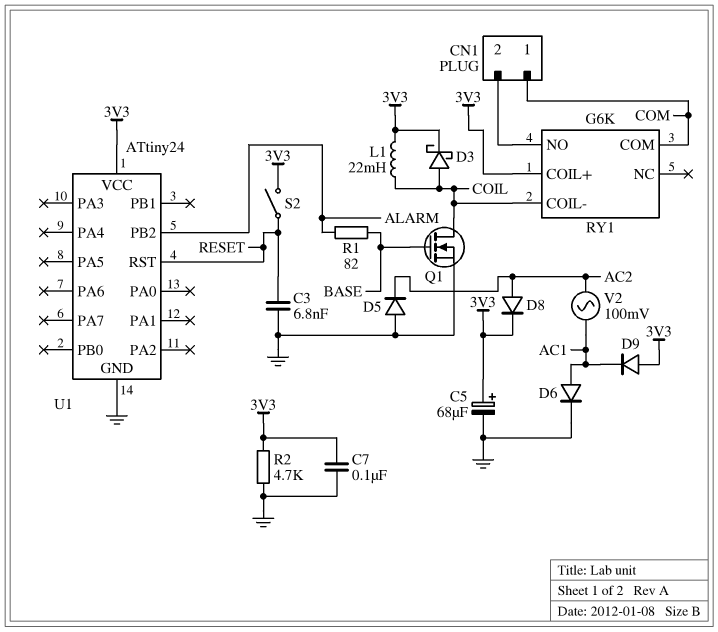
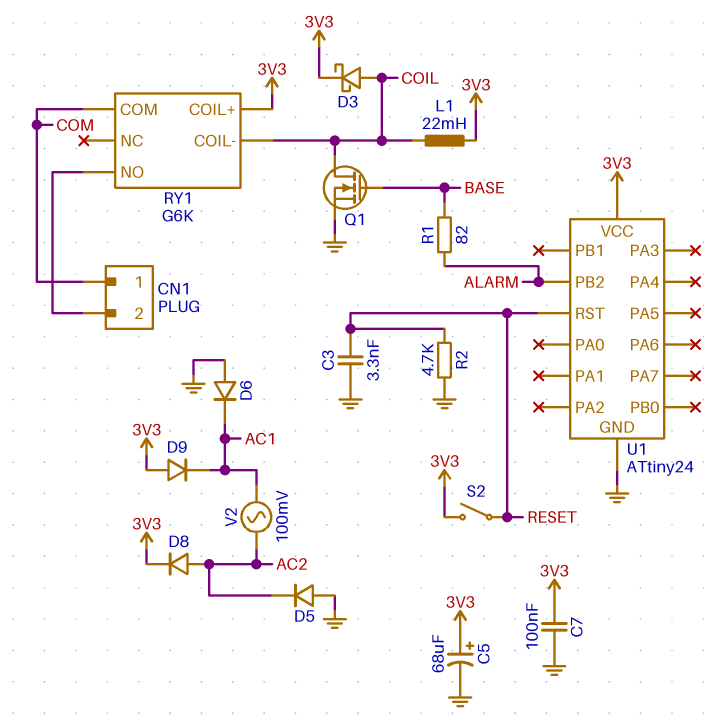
C3: 6.8nF (GND, RESET) -> 3.3nF (GND, RESET)
D6: diode (A AC1, K GND) -> diode (A GND, K AC1)
R2: 4.7k (3V3, GND) -> 4.7k (GND, RESET)

